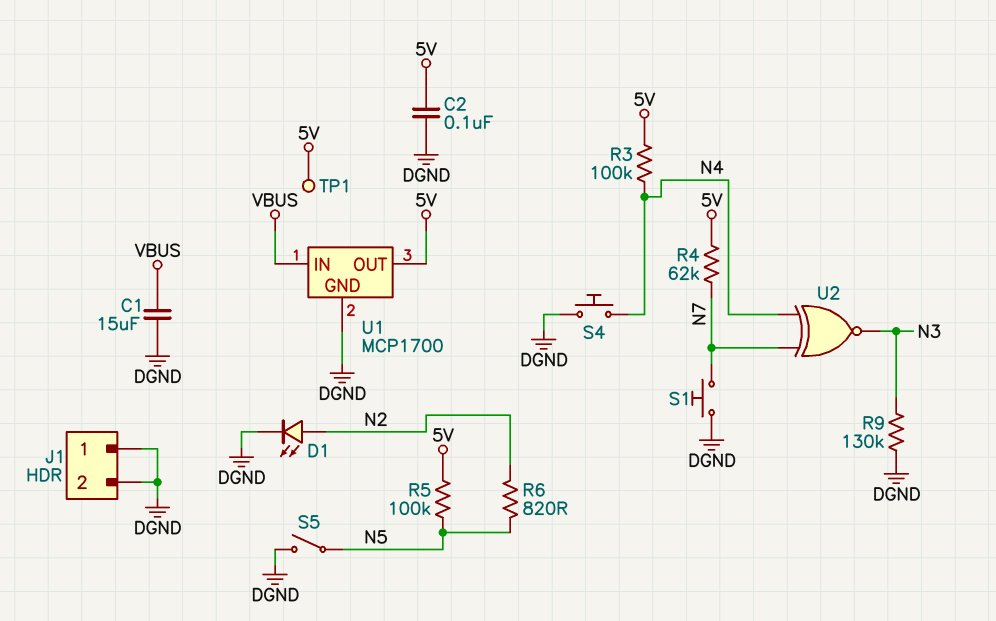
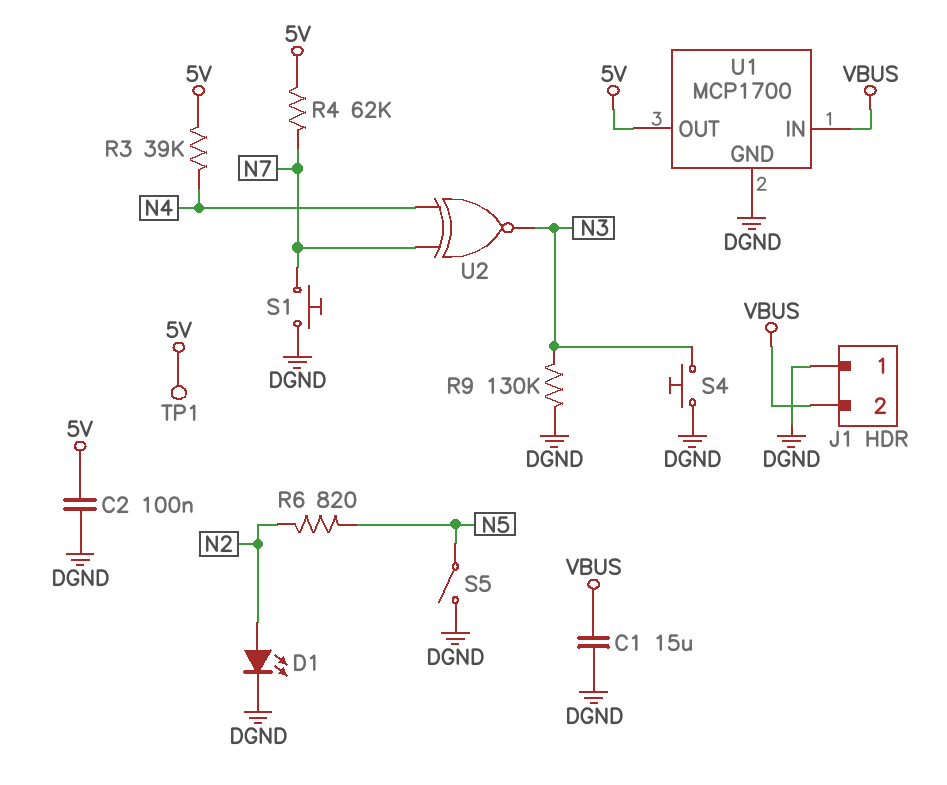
J1 pin 2: DGND -> VBUS
R3: 100k (5V, N4) -> 39k (5V, N4)
R5: 100k (5V, N5) -> none
S4: button (DGND, N4) -> button (DGND, N3)

